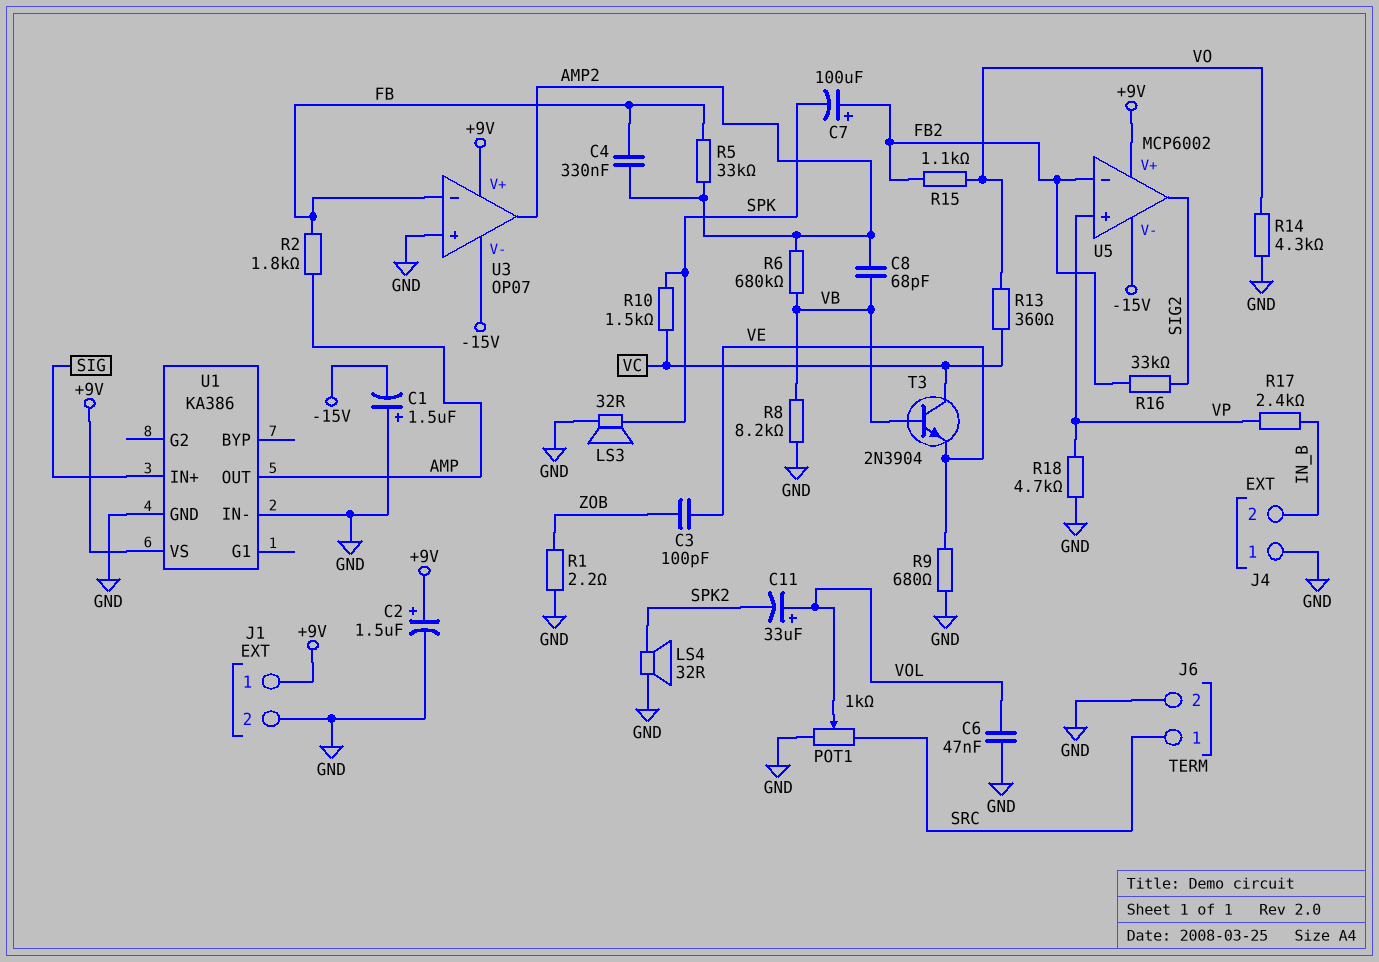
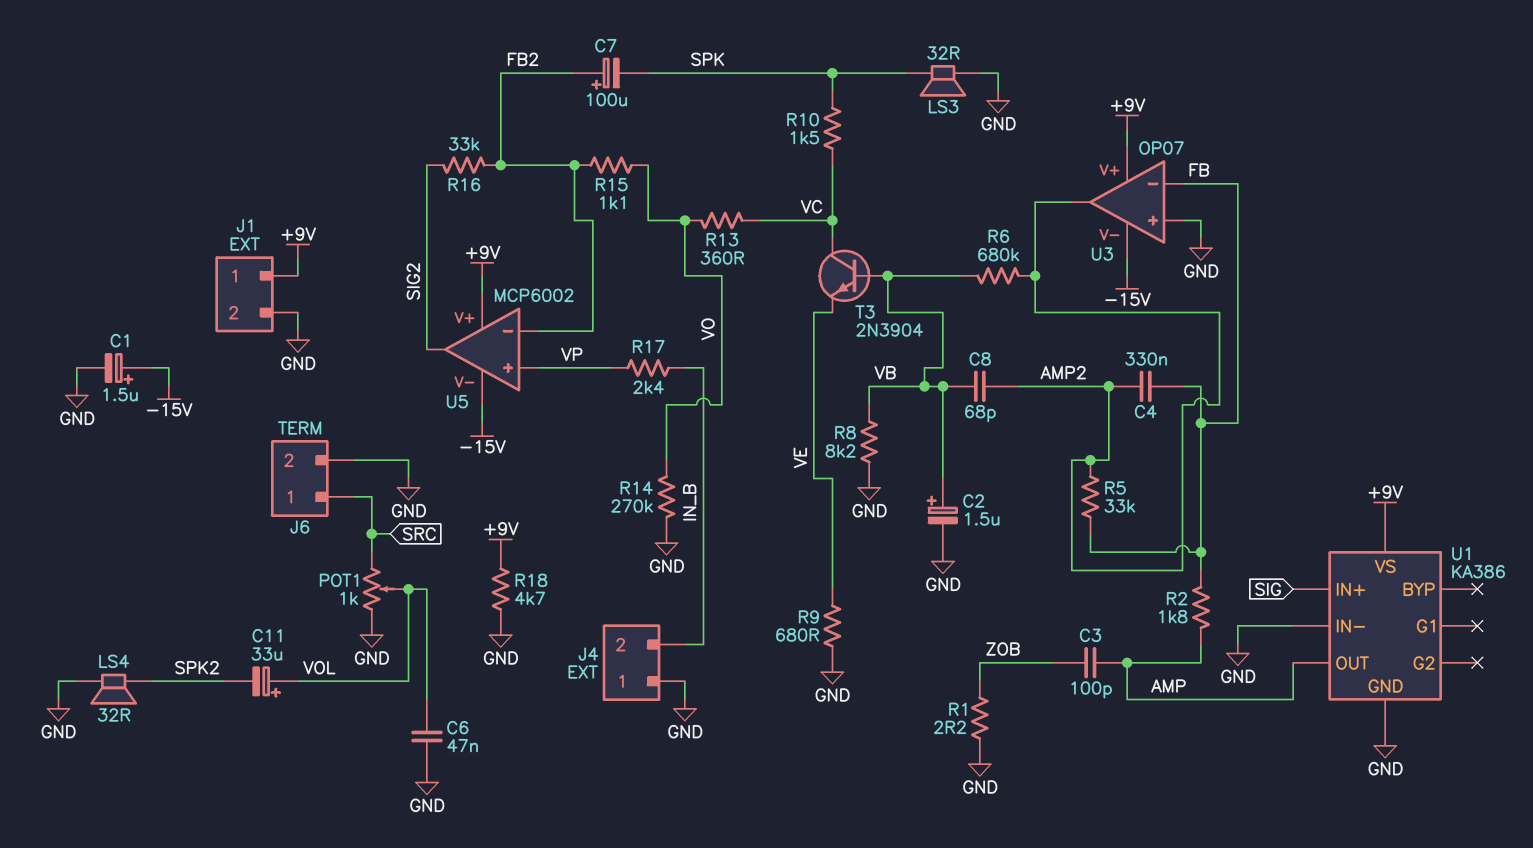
C1: 1.5uF (plus GND, minus -15V) -> 1.5uF (plus -15V, minus GND)
C2: 1.5uF (plus +9V, minus GND) -> 1.5uF (plus VB, minus GND)
C3: 100pF (VE, ZOB) -> 100pF (AMP, ZOB)
R14: 4.3k (GND, VO) -> 270k (GND, VO)
R18: 4.7k (GND, VP) -> 4.7k (+9V, GND)

